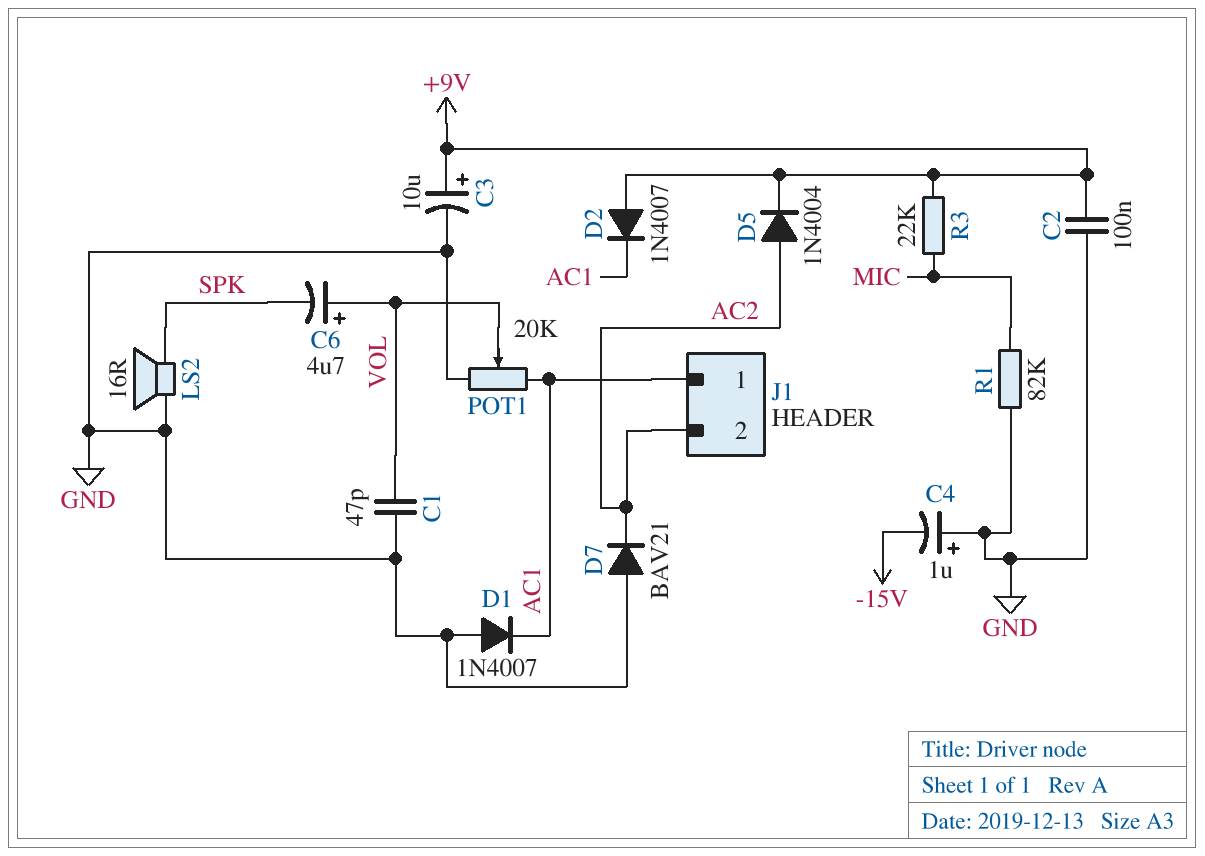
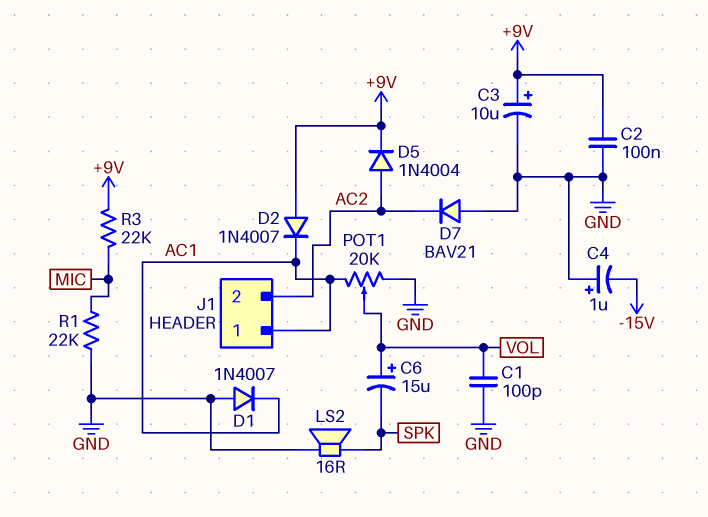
C1: 47pF (GND, VOL) -> 100pF (GND, VOL)
C6: 4.7uF (plus VOL, minus SPK) -> 15uF (plus VOL, minus SPK)
R1: 82k (GND, MIC) -> 22k (GND, MIC)

